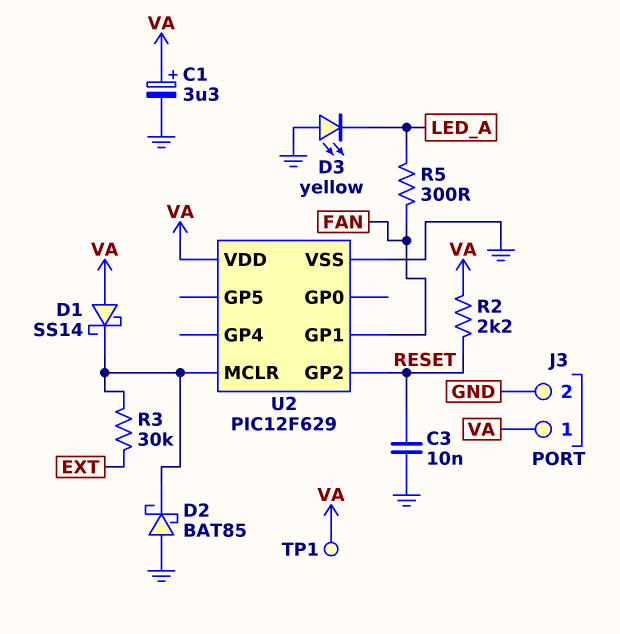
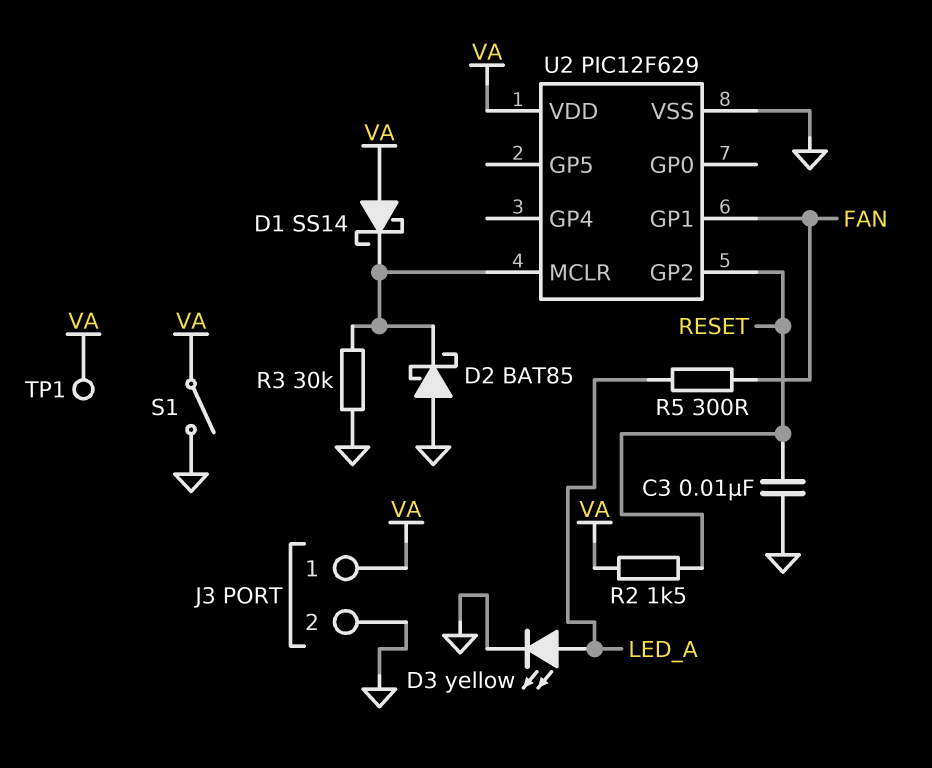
C1: 3.3uF (plus VA, minus GND) -> none
D3: LED yellow (A GND, K LED_A) -> LED yellow (A LED_A, K GND)
R2: 2.2k (RESET, VA) -> 1.5k (RESET, VA)
R3: 30k (EXT, U2/MCLR) -> 30k (GND, U2/MCLR)
S1: none -> switch (GND, VA)

